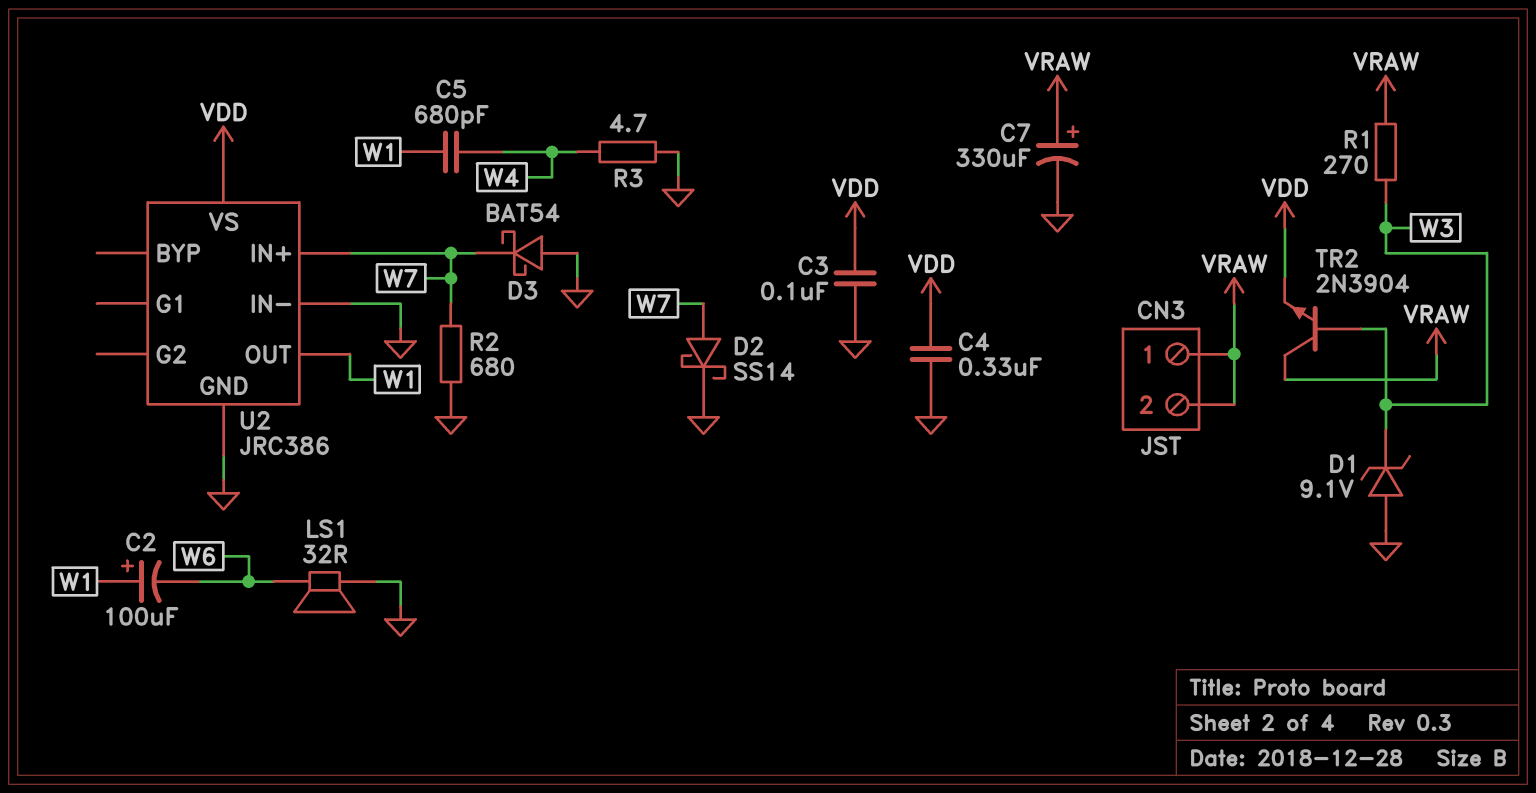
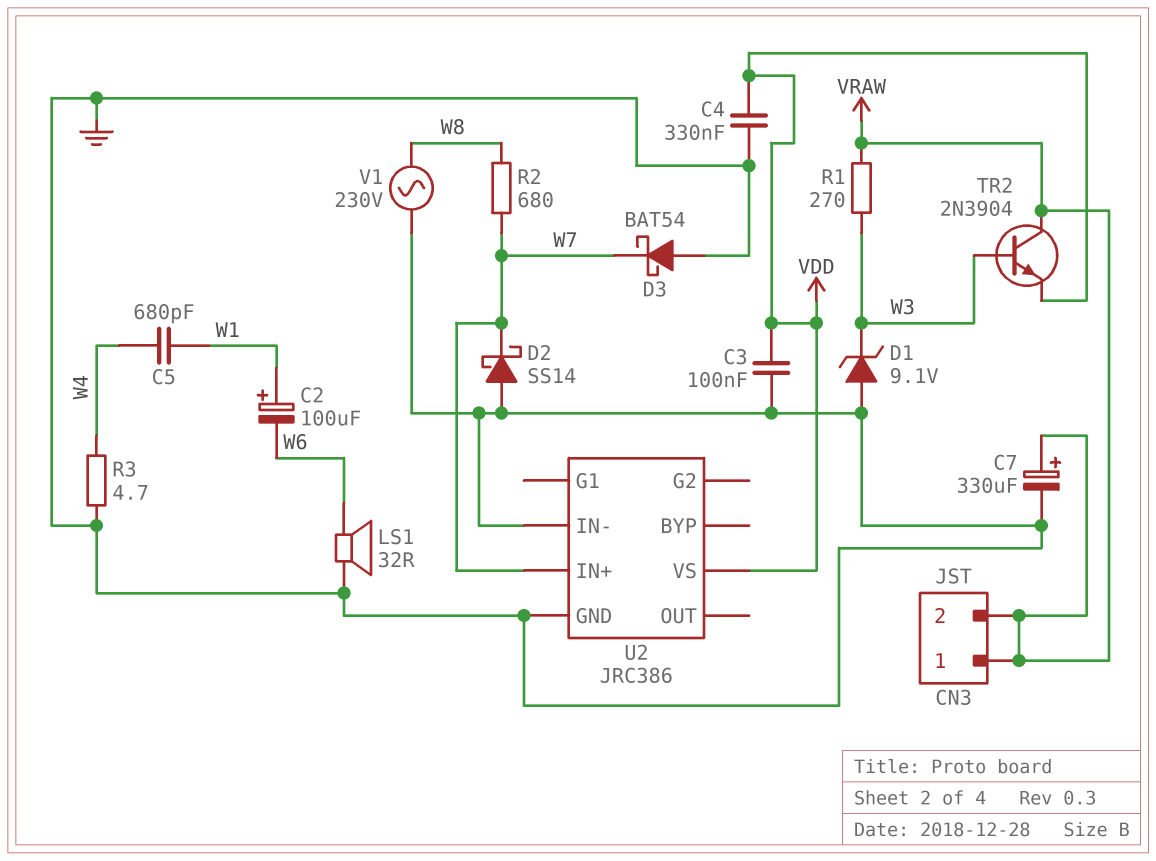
D2: schottky SS14 (A W7, K GND) -> schottky SS14 (A GND, K W7)
R2: 680 (GND, W7) -> 680 (W7, W8)
U2 pin OUT: W1 -> none
V1: none -> AC 230V (GND, W8)

